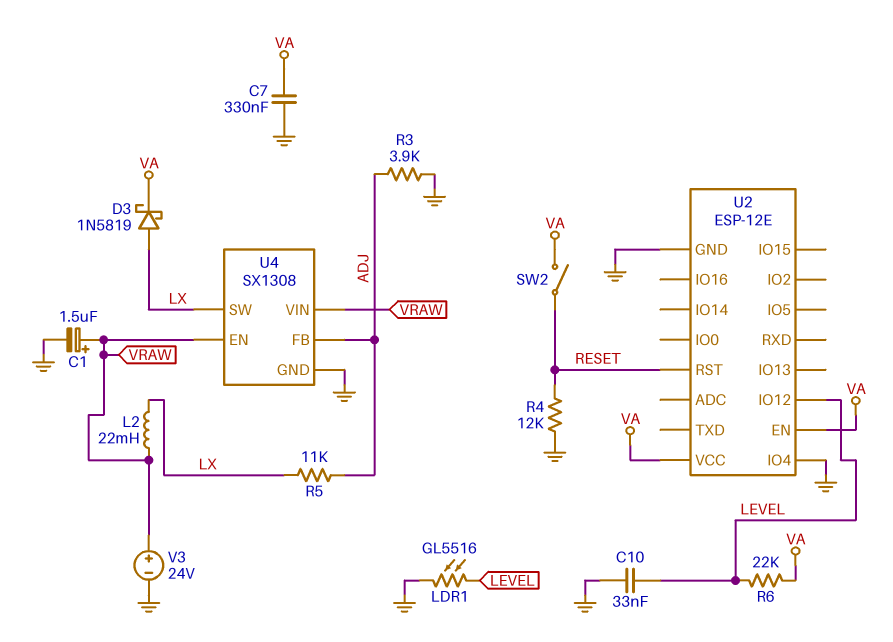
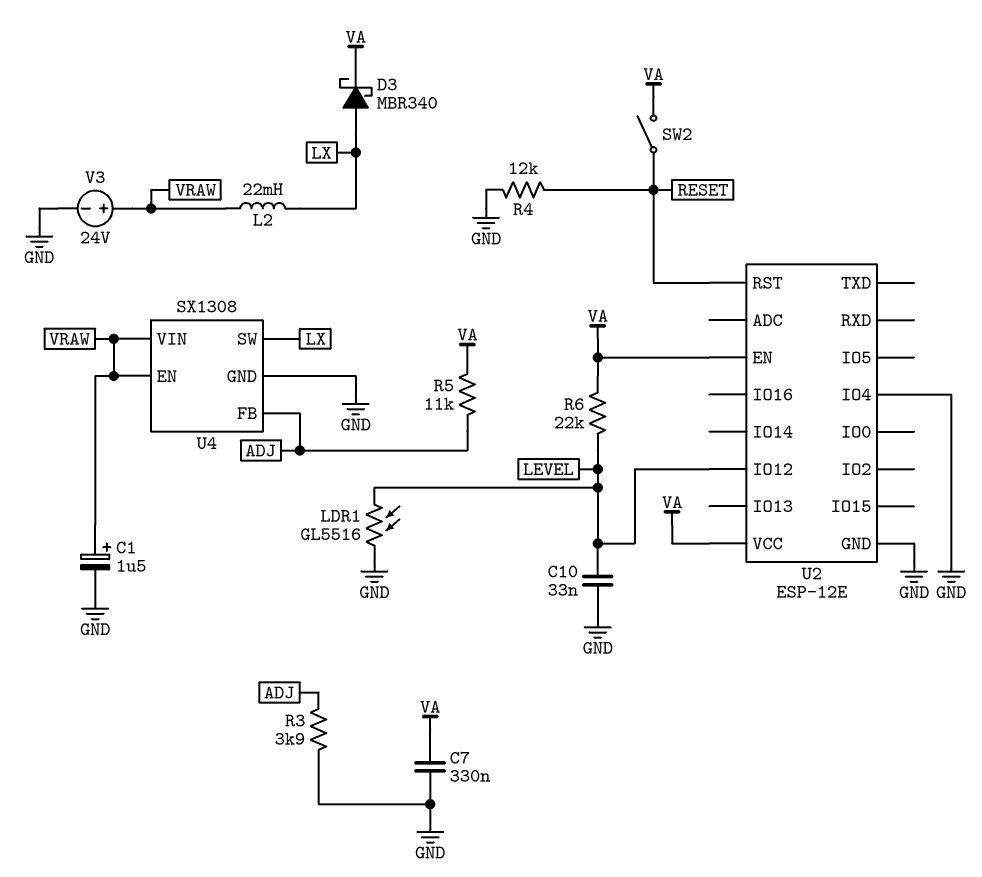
D3: schottky 1N5819 (A LX, K VA) -> schottky MBR340 (A LX, K VA)
R5: 11k (ADJ, LX) -> 11k (ADJ, VA)

